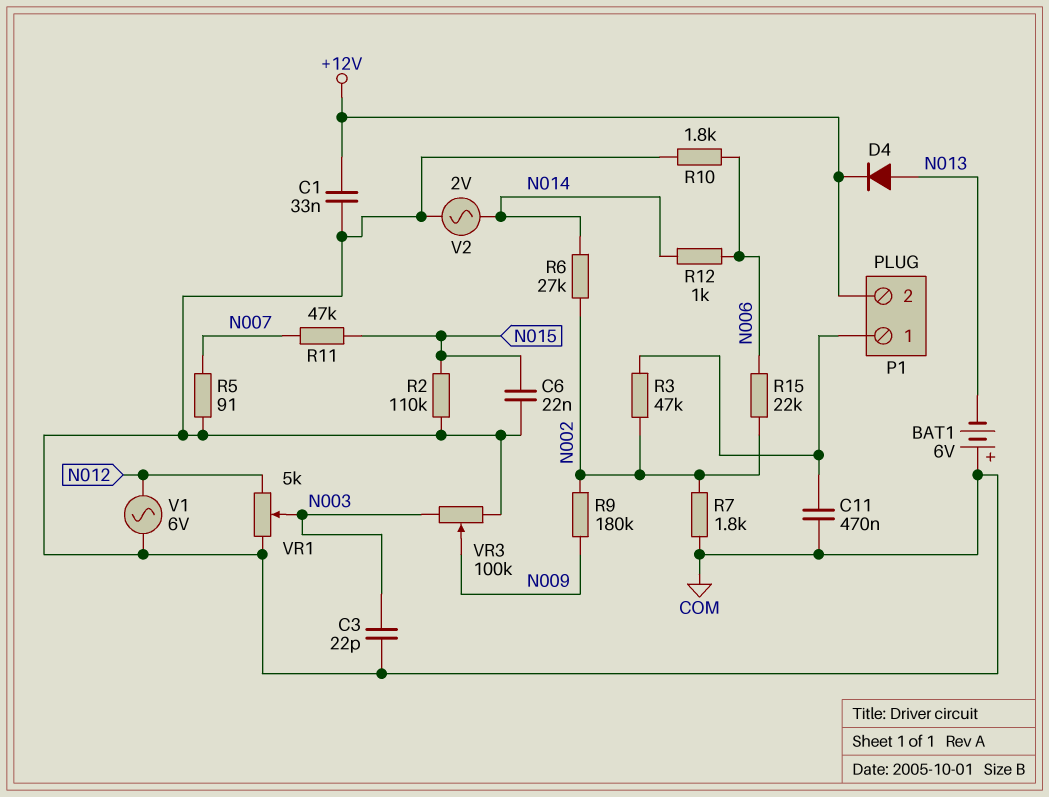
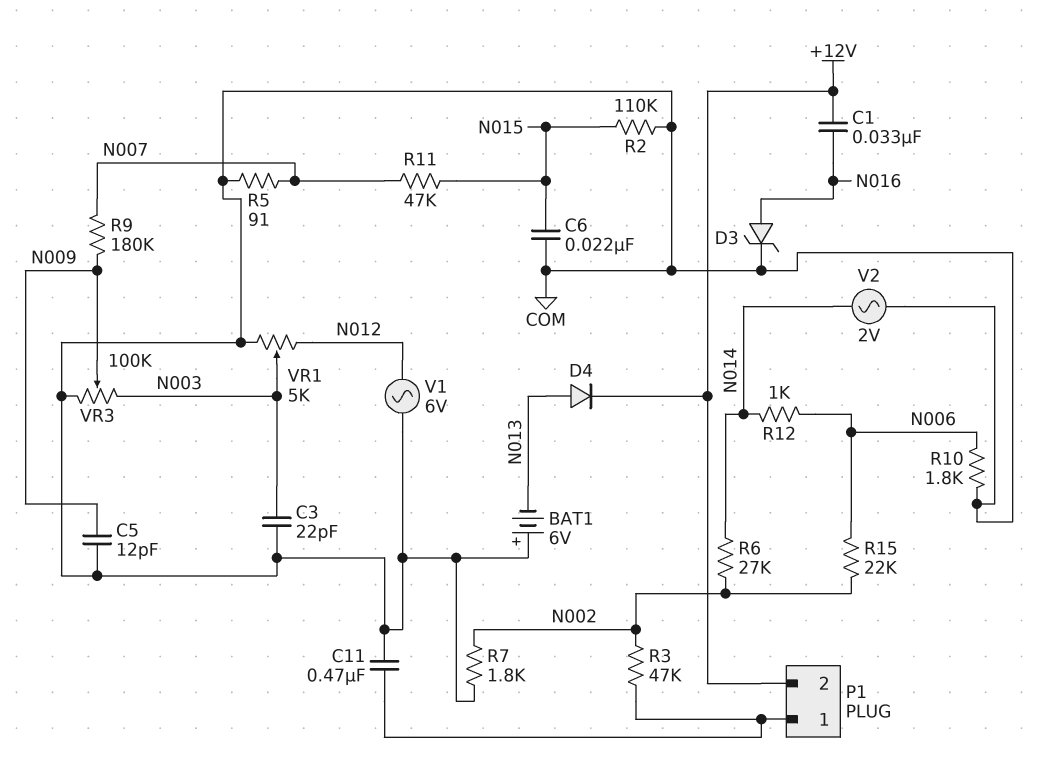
C1: 33nF (+12V, COM) -> 33nF (+12V, N016)
C5: none -> 12pF (COM, N009)
D3: none -> zener (A N016, K COM)
R9: 180k (N002, N009) -> 180k (N007, N009)

